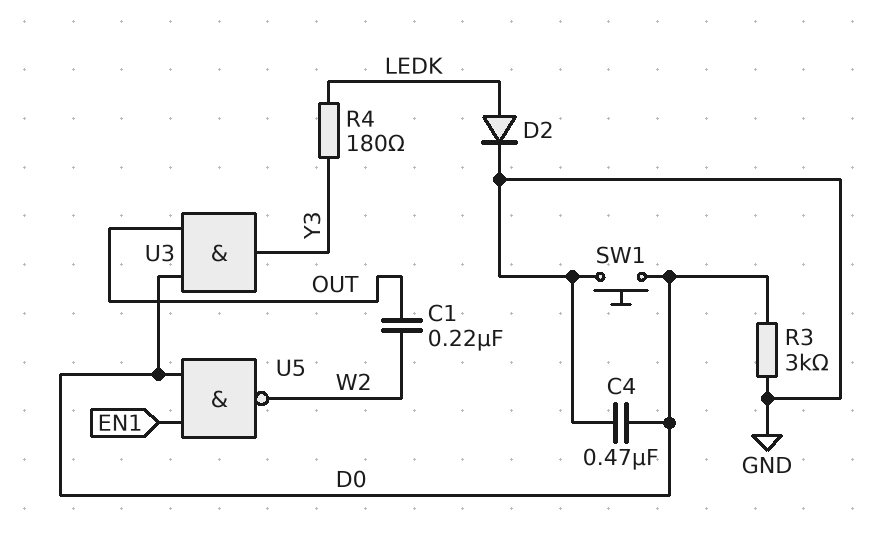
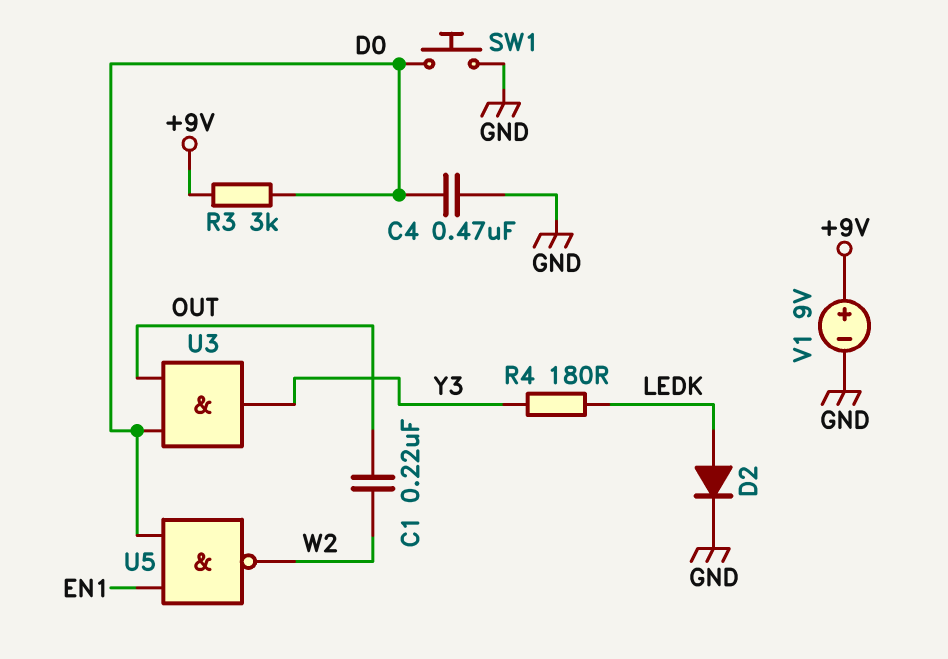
R3: 3k (D0, GND) -> 3k (+9V, D0)
V1: none -> 9V (plus +9V, minus GND)

